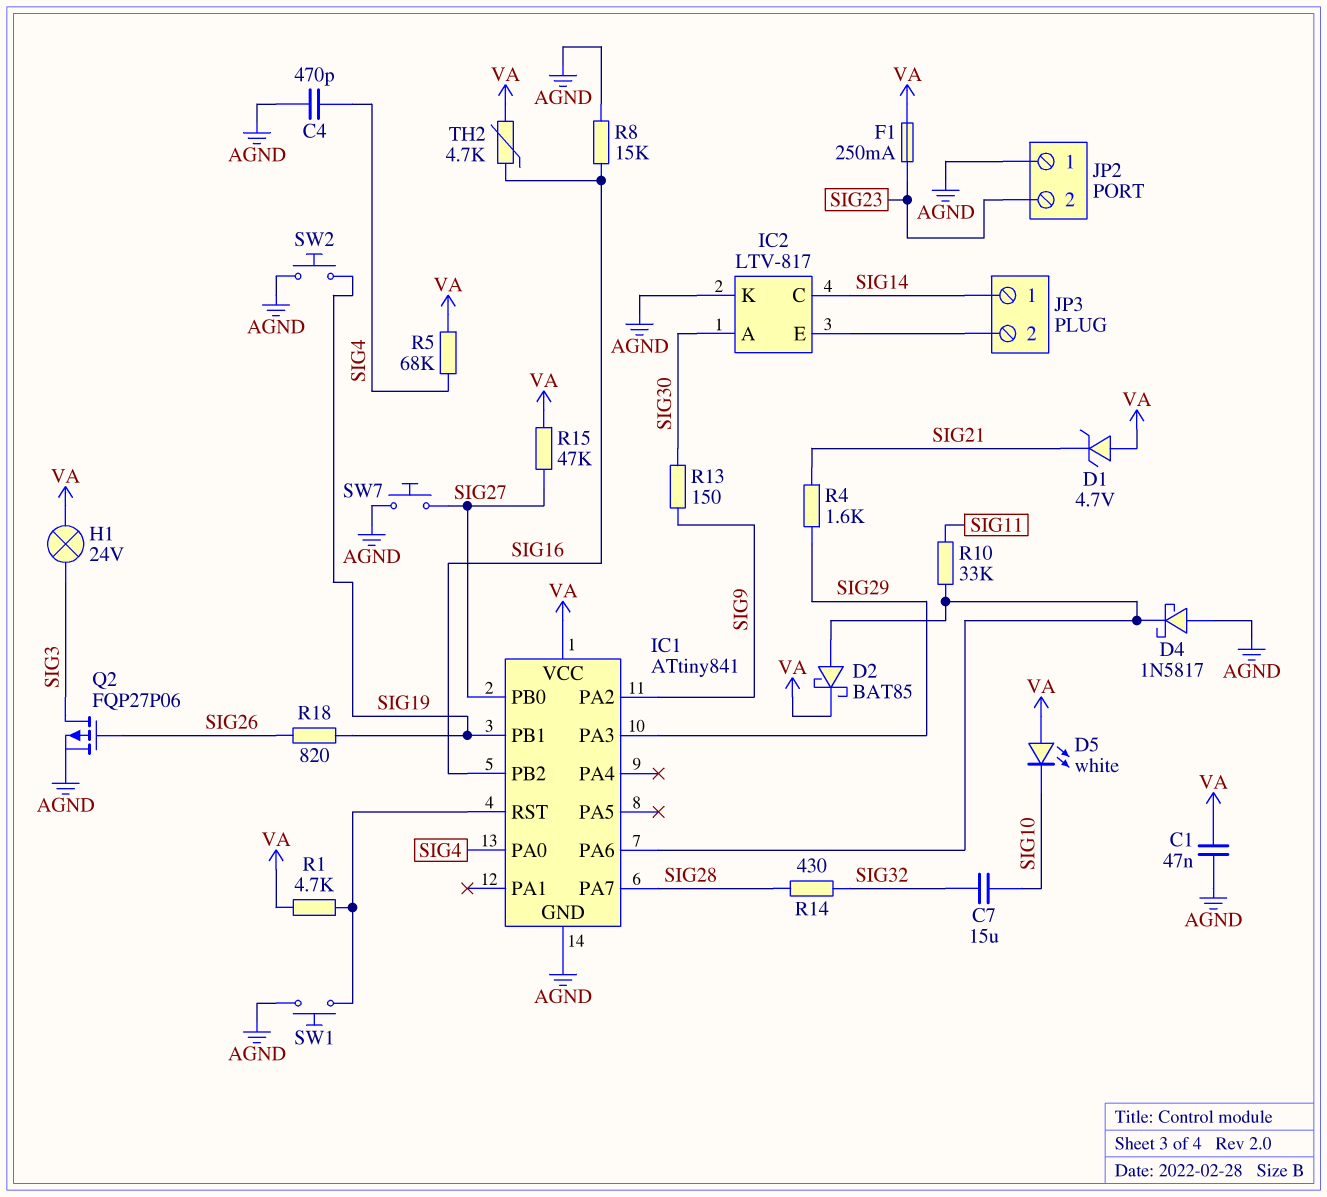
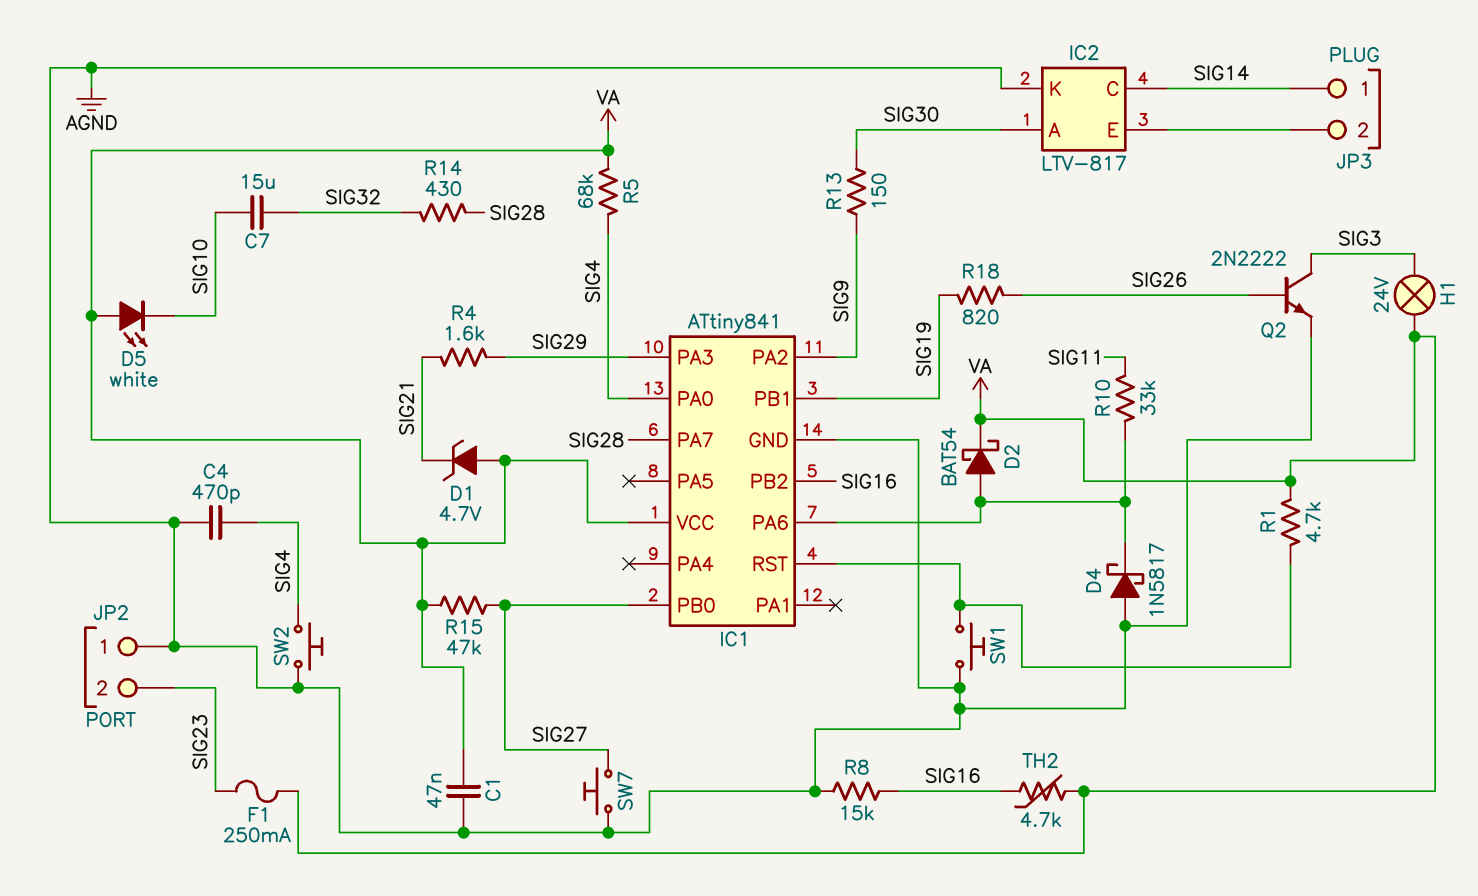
D2: schottky BAT85 (A IC1/PA6, K VA) -> schottky BAT54 (A IC1/PA6, K VA)
Q2: PMOS FQP27P06 (G SIG26, D SIG3, S AGND) -> NPN 2N2222 (B SIG26, C SIG3, E AGND)
SW2: button (AGND, SIG19) -> button (AGND, SIG4)

